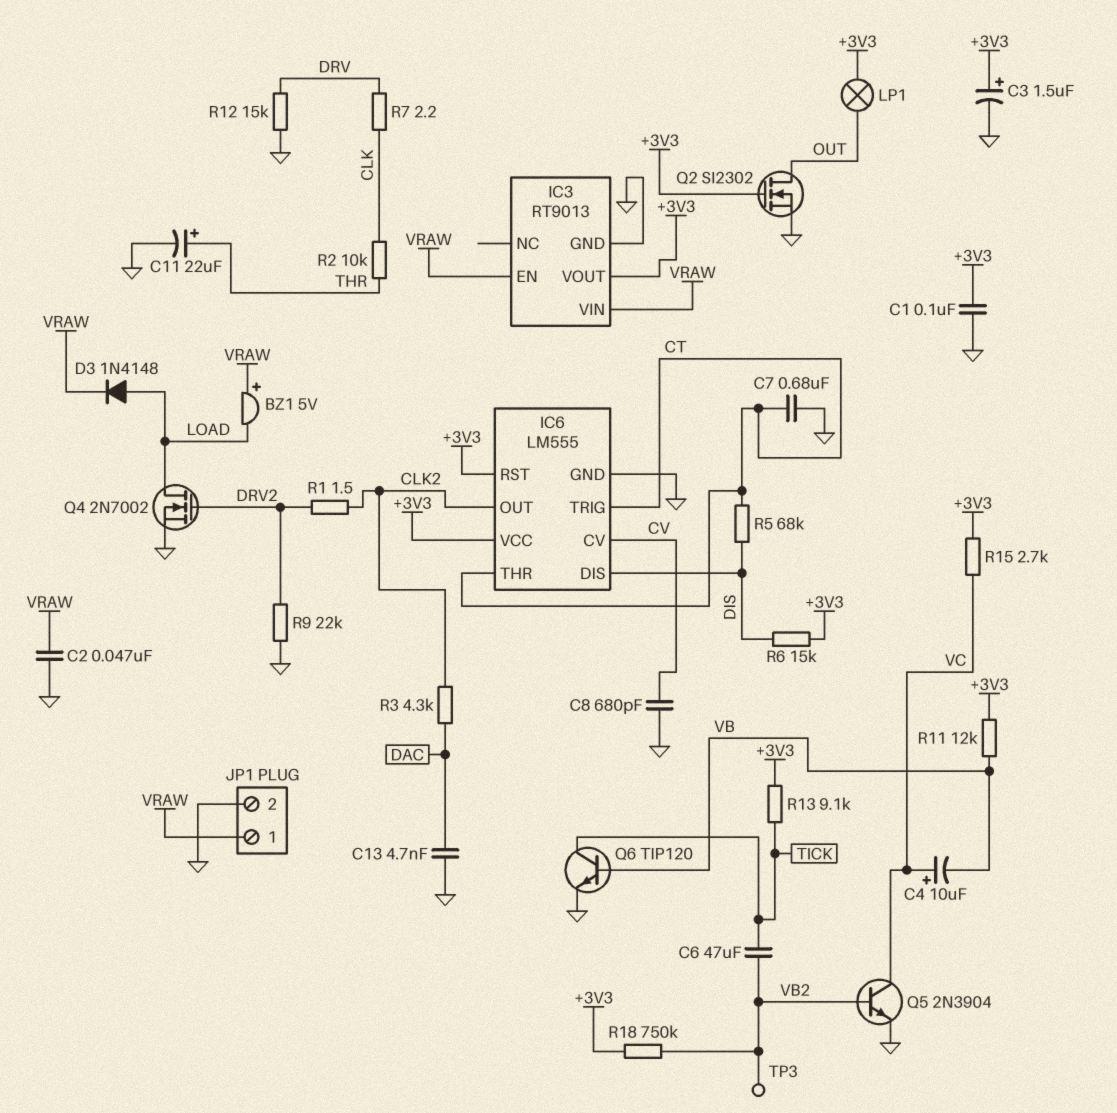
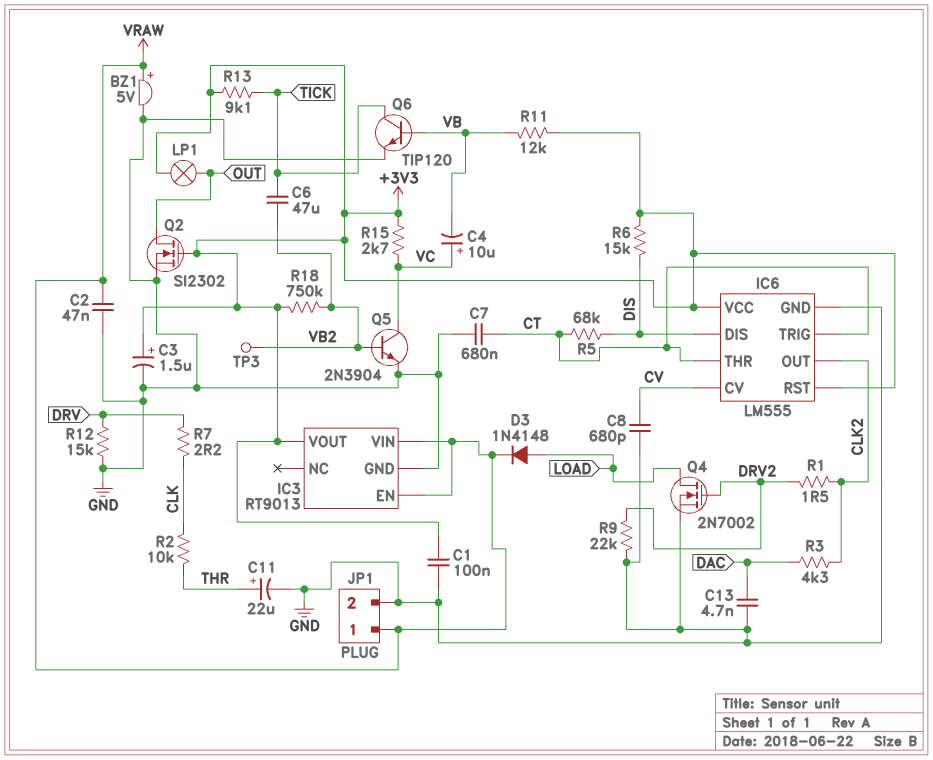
BZ1: buzzer 5V (plus VRAW, minus LOAD) -> buzzer 5V (plus VRAW, minus GND)

